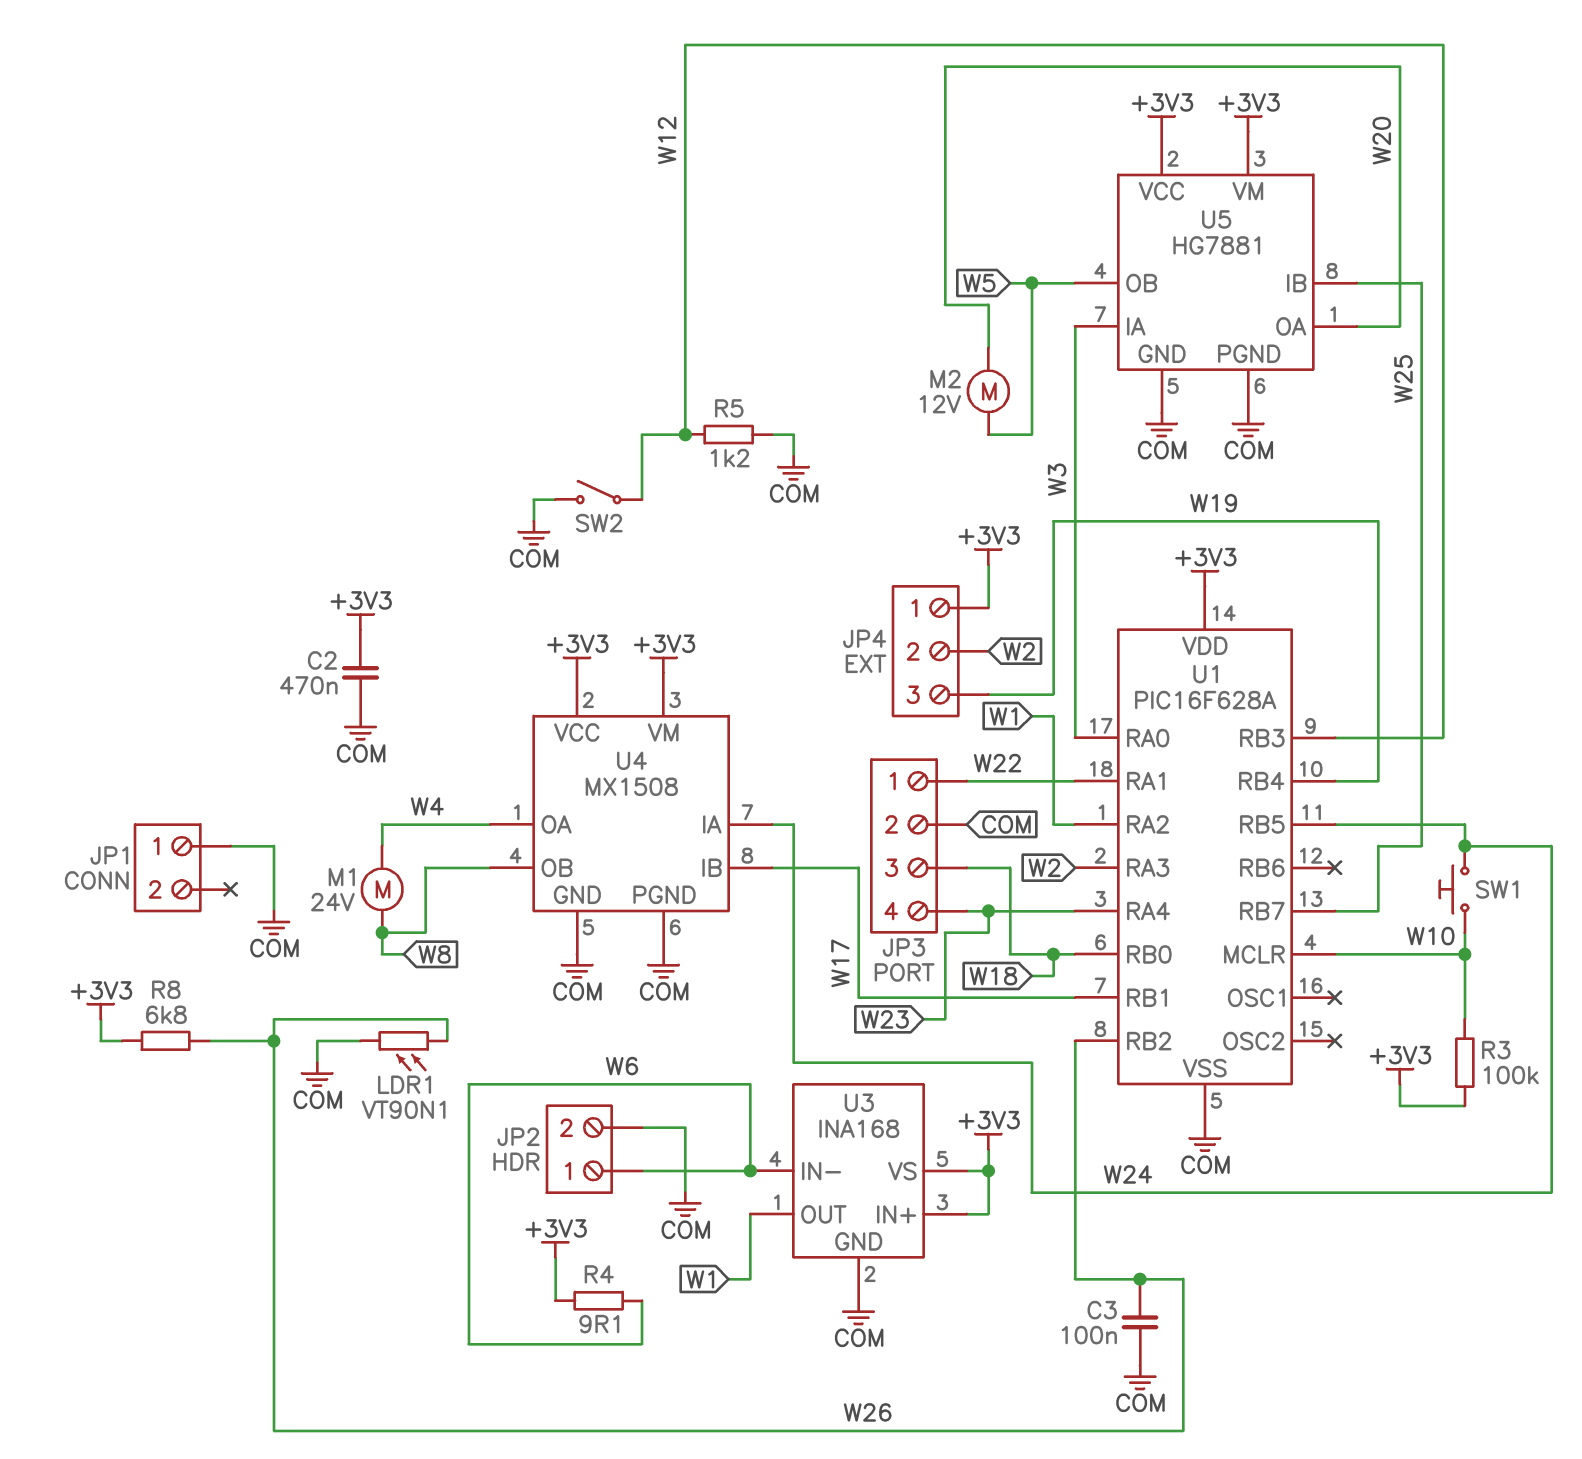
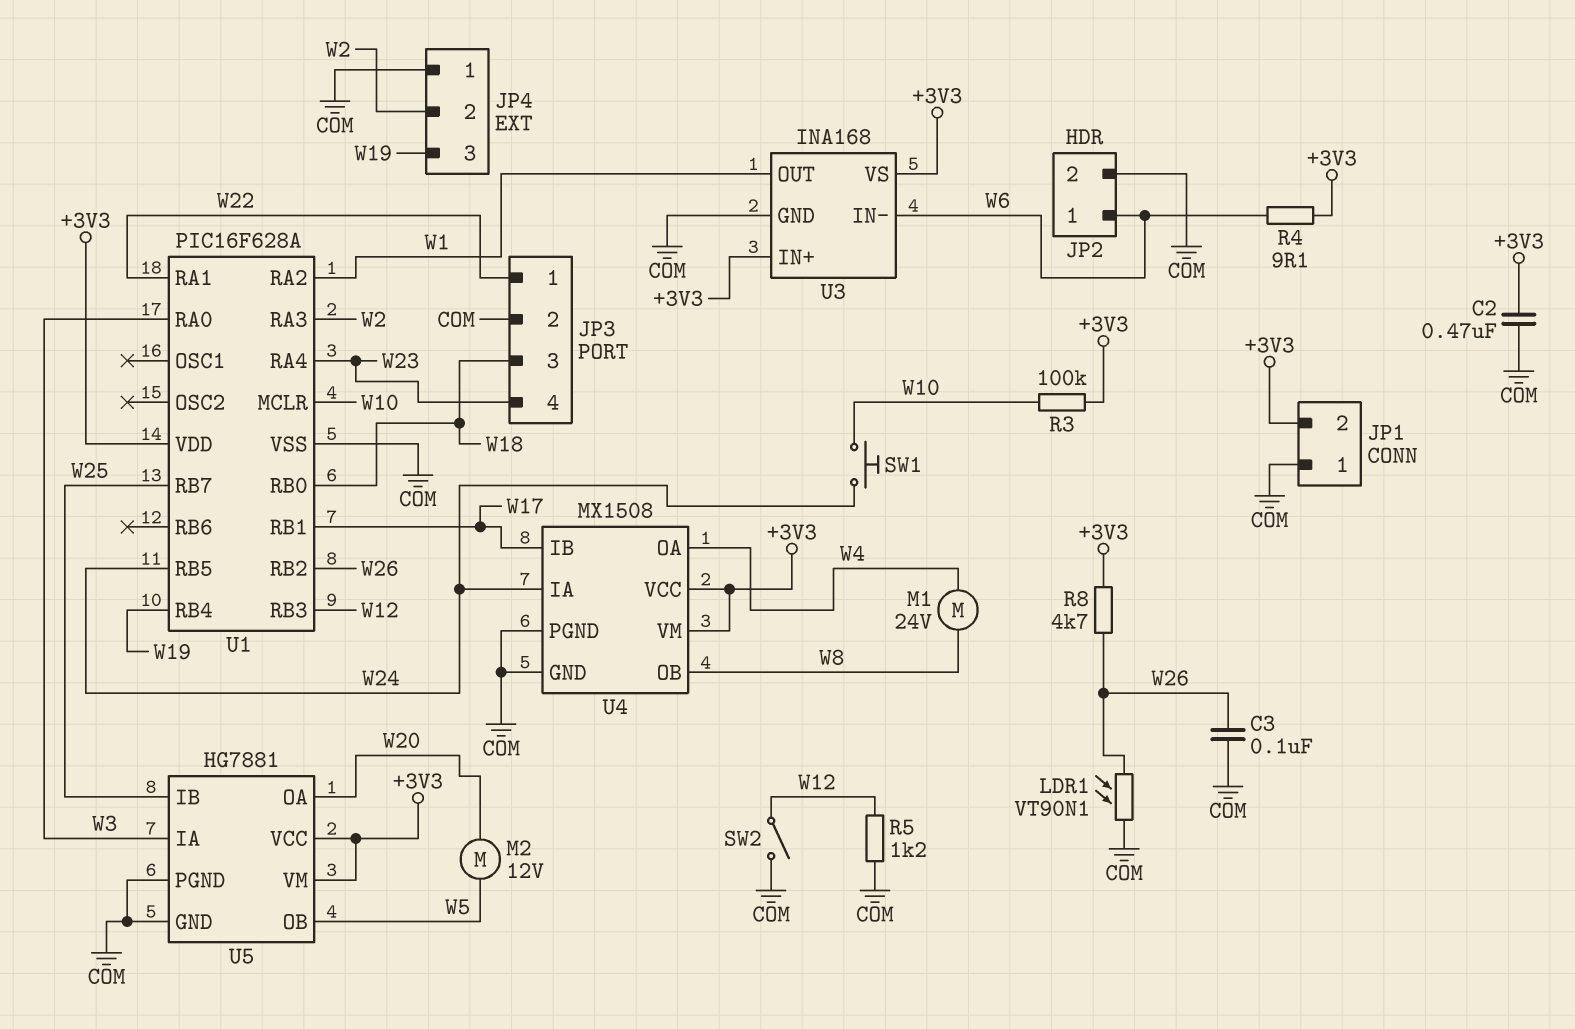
JP1 pin 2: none -> +3V3
JP4 pin 1: +3V3 -> COM
R8: 6.8k (+3V3, W26) -> 4.7k (+3V3, W26)

